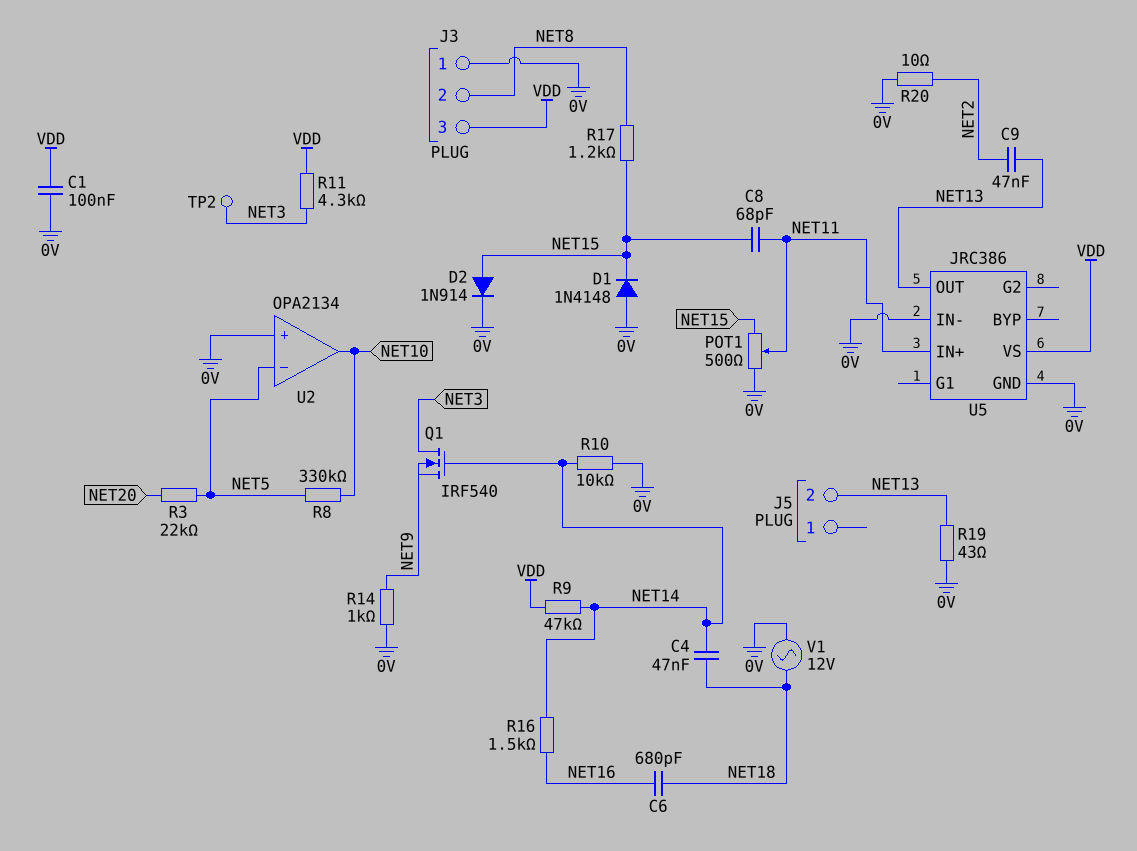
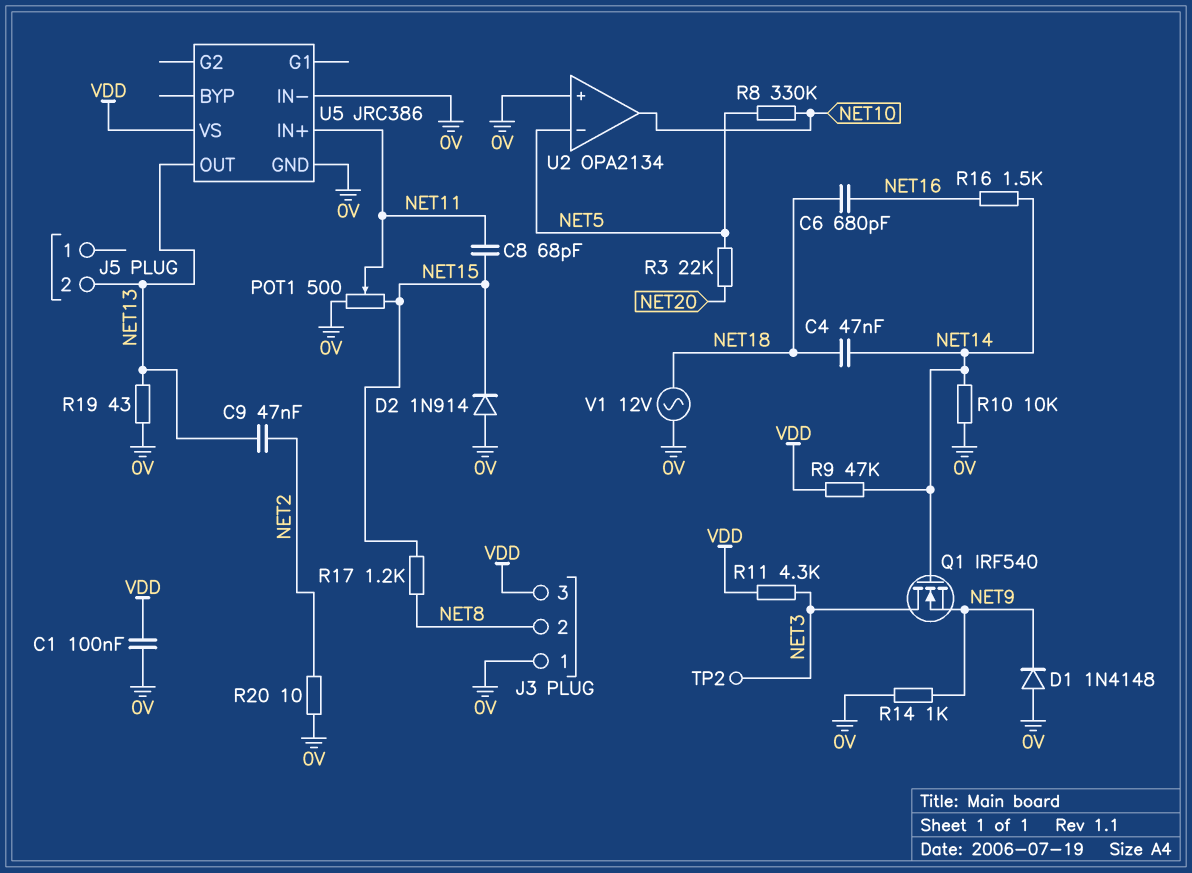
D1: diode 1N4148 (A 0V, K NET15) -> diode 1N4148 (A 0V, K NET9)
D2: diode 1N914 (A NET15, K 0V) -> diode 1N914 (A 0V, K NET15)

